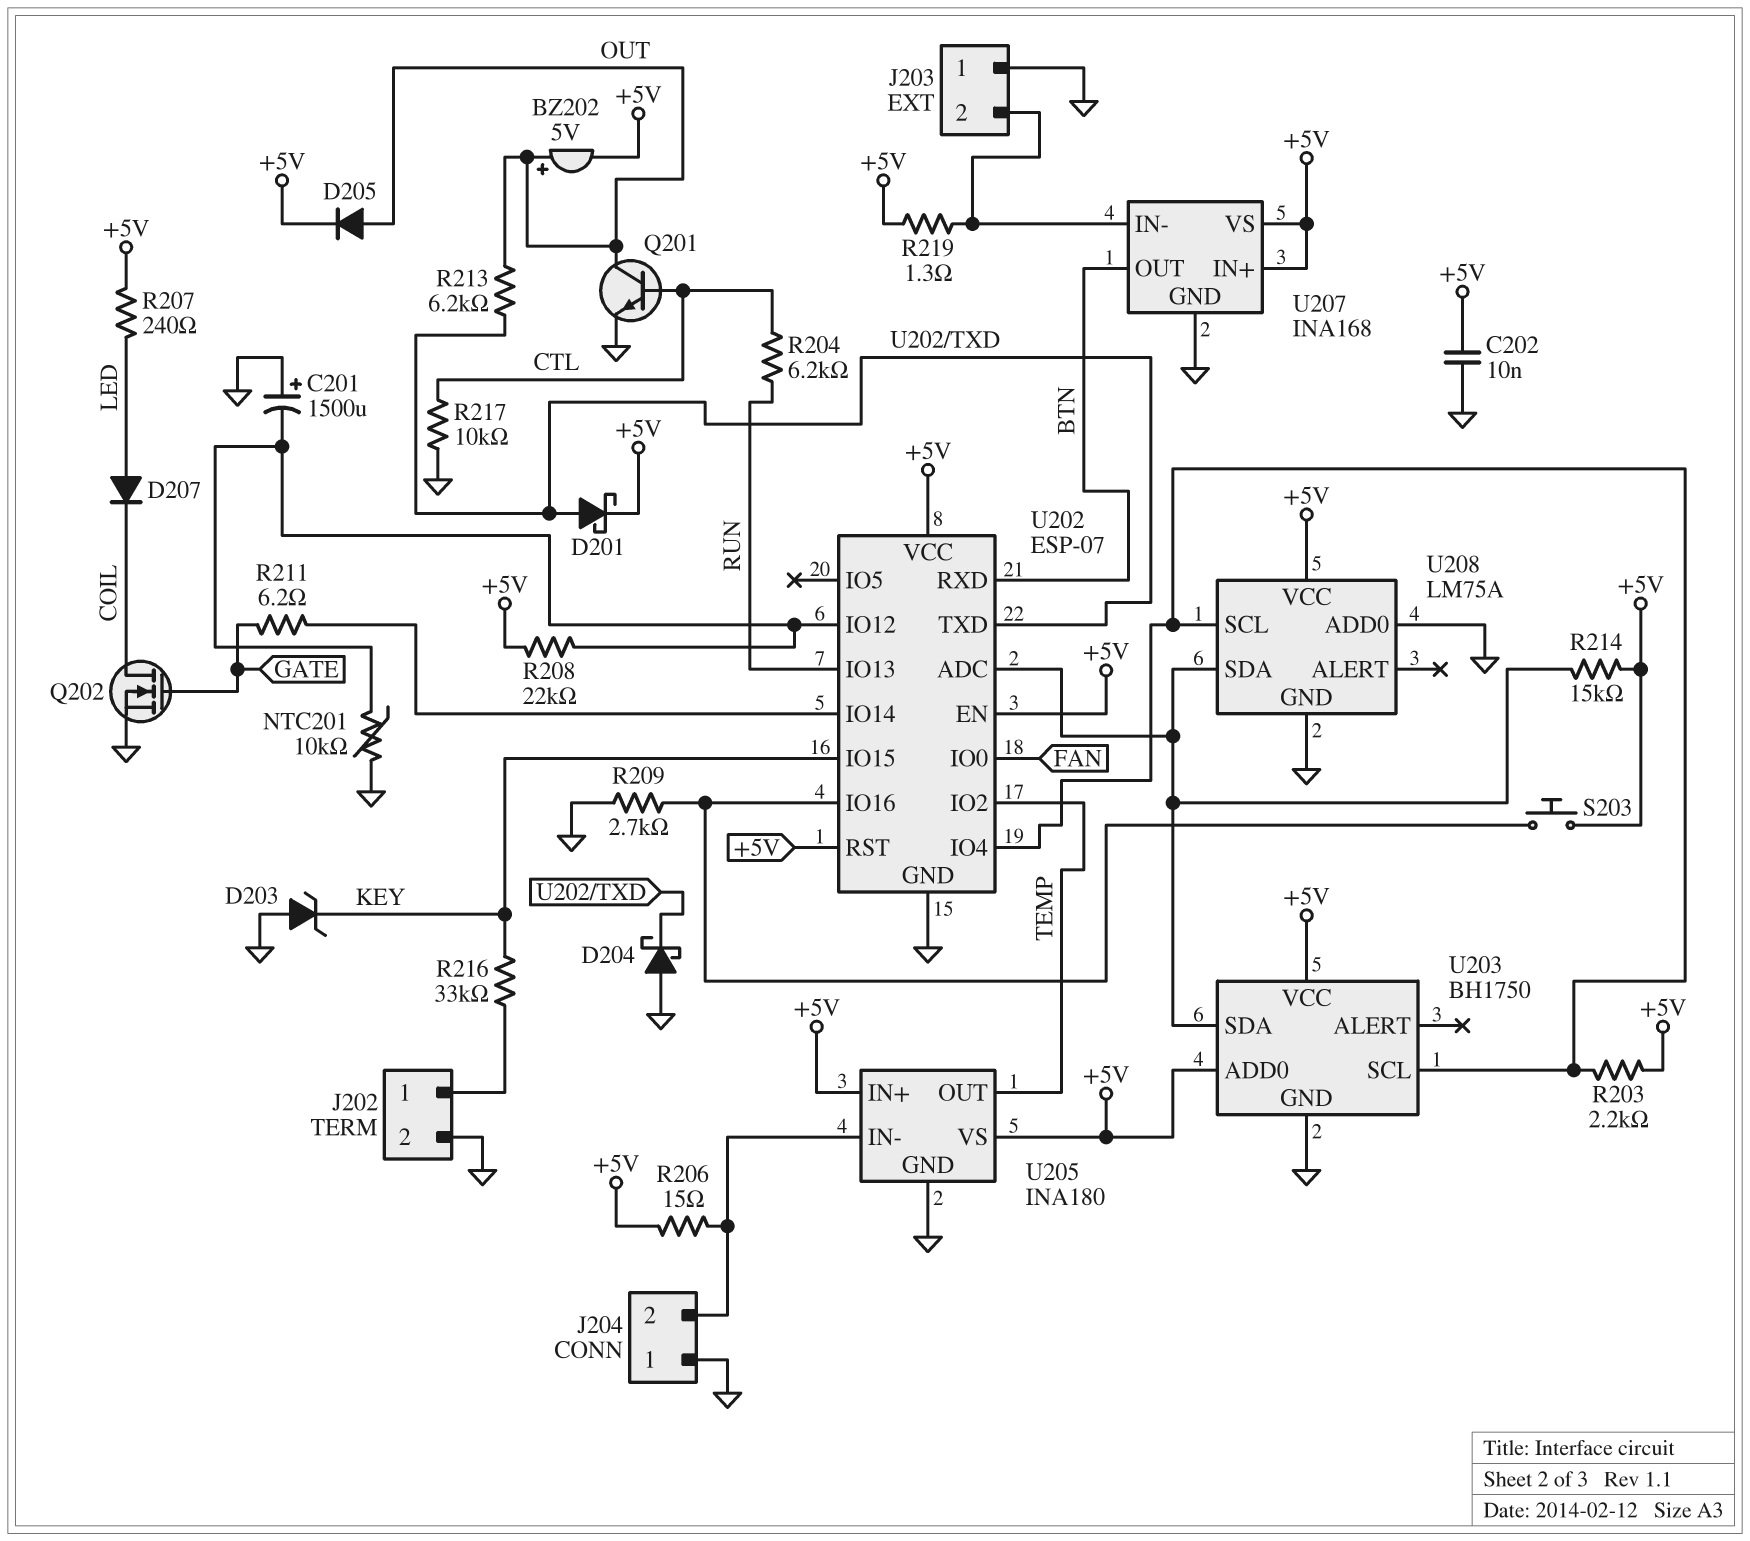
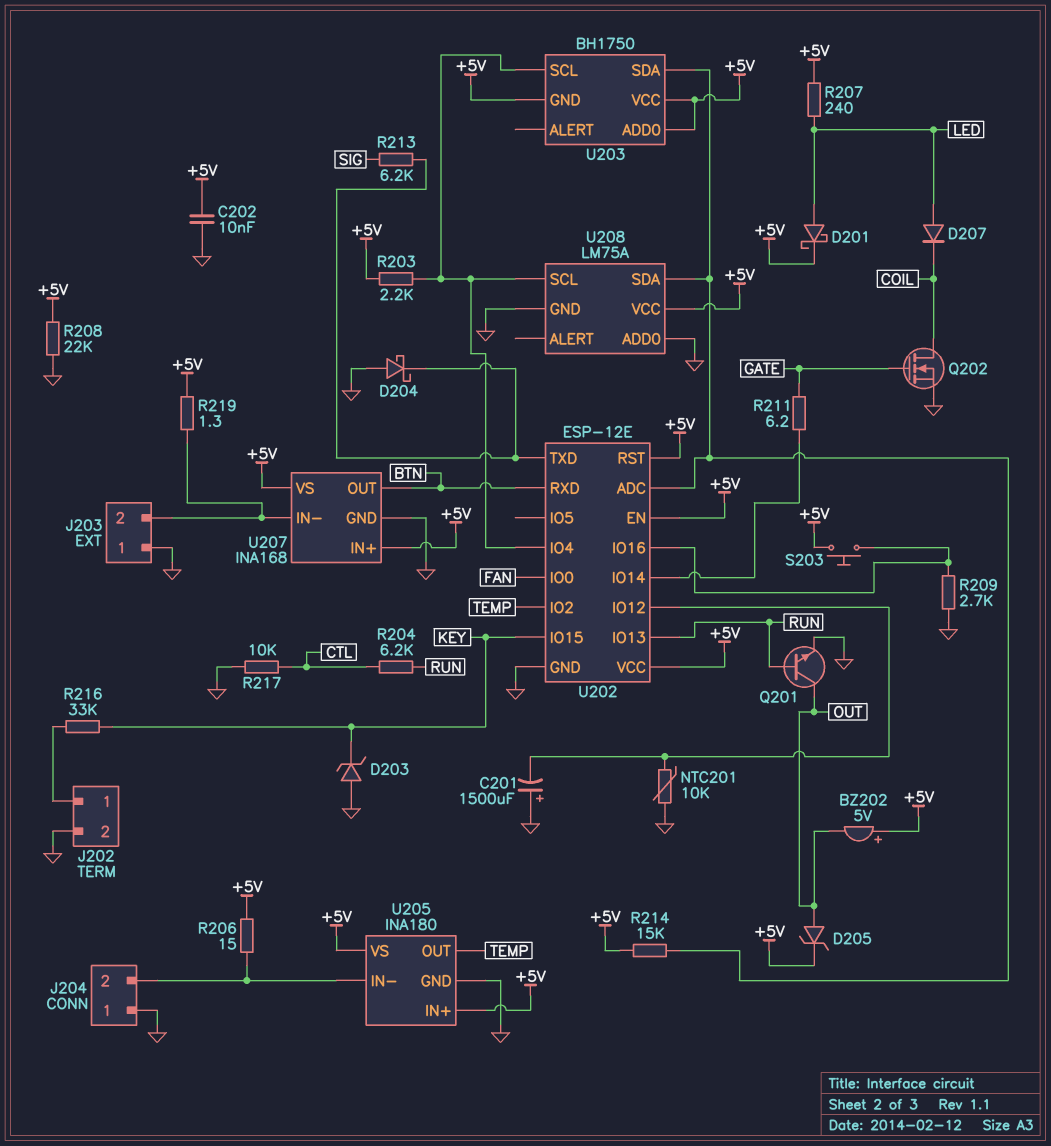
BZ202: buzzer 5V (plus OUT, minus +5V) -> buzzer 5V (plus +5V, minus OUT)
D201: schottky (A U202/TXD, K +5V) -> schottky (A LED, K +5V)
D205: diode (A OUT, K +5V) -> zener (A OUT, K +5V)
Q201: NPN (B CTL, C OUT, E GND) -> NPN (B RUN, C OUT, E GND)
R208: 22k (+5V, U202/IO12) -> 22k (+5V, GND)
R213: 6.2k (OUT, U202/TXD) -> 6.2k (SIG, U202/TXD)
U202: ESP-07 -> ESP-12E
U203 pin GND: GND -> +5V

